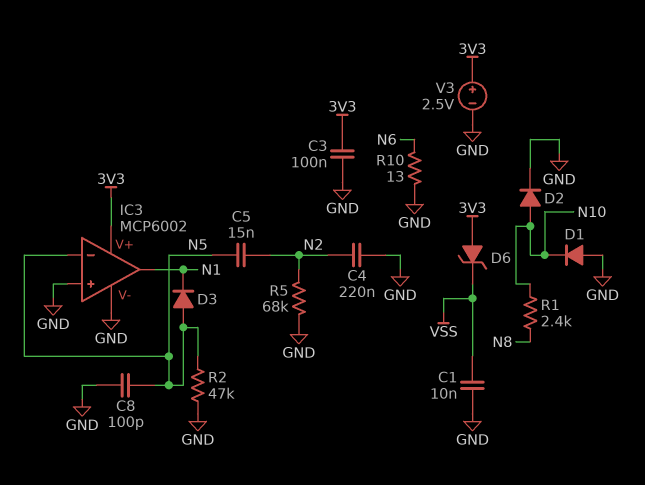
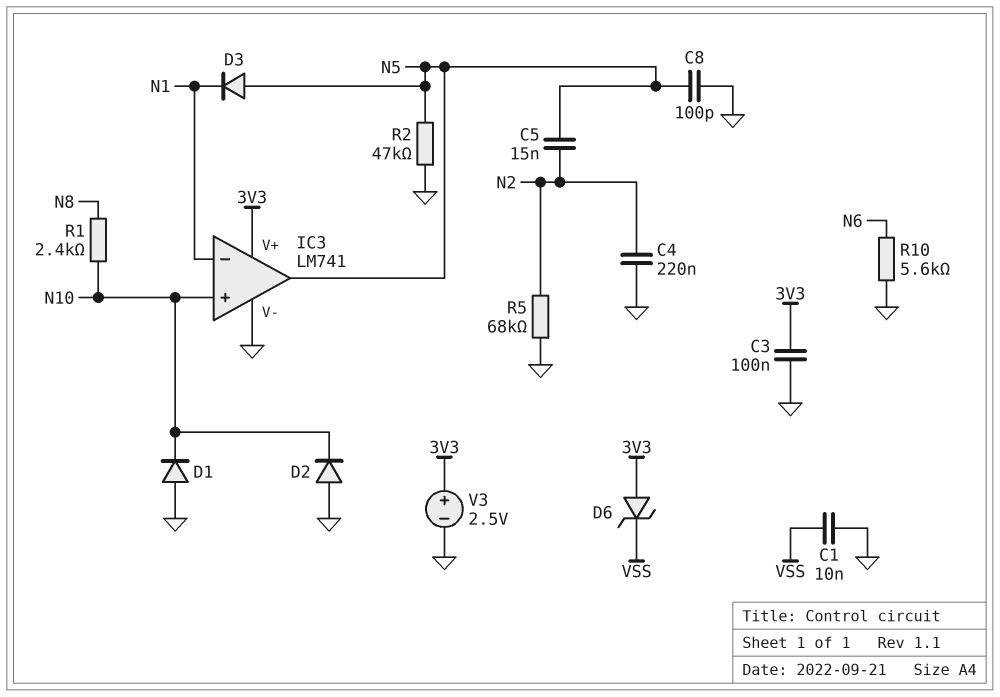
D2: diode (A N10, K GND) -> diode (A GND, K N10)
IC3: MCP6002 -> LM741
IC3 pin in+: GND -> N10
IC3 pin in-: N5 -> N1
IC3 pin out: N1 -> N5
R10: 13 (GND, N6) -> 5.6k (GND, N6)

